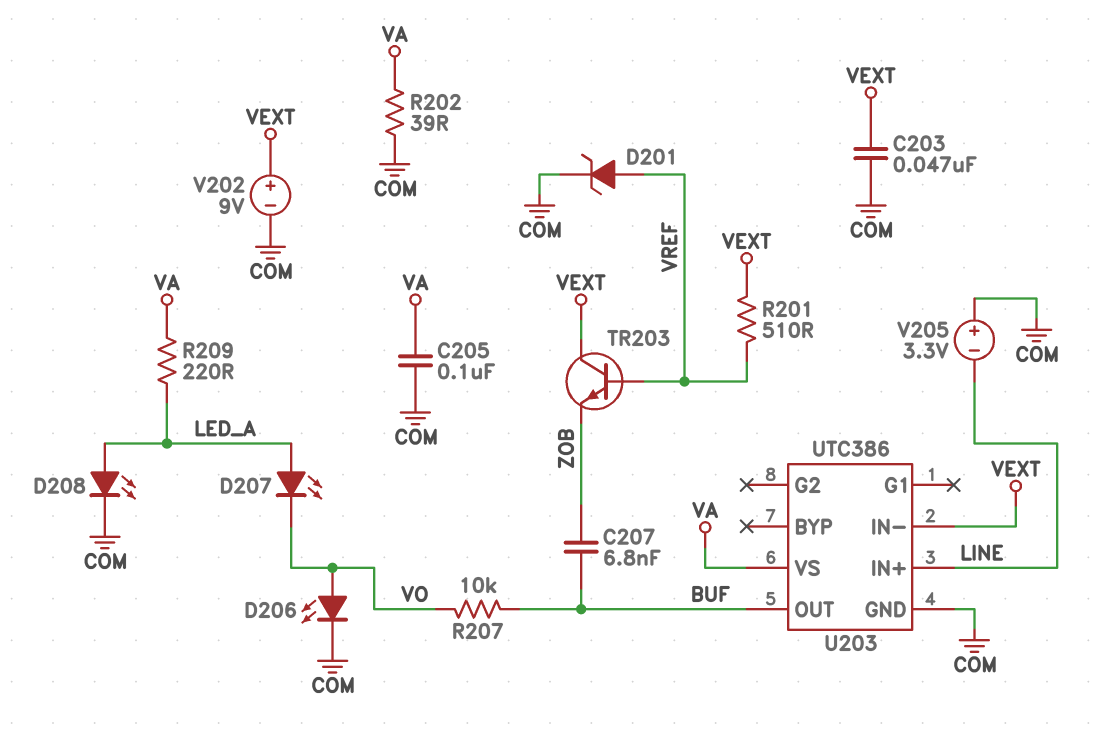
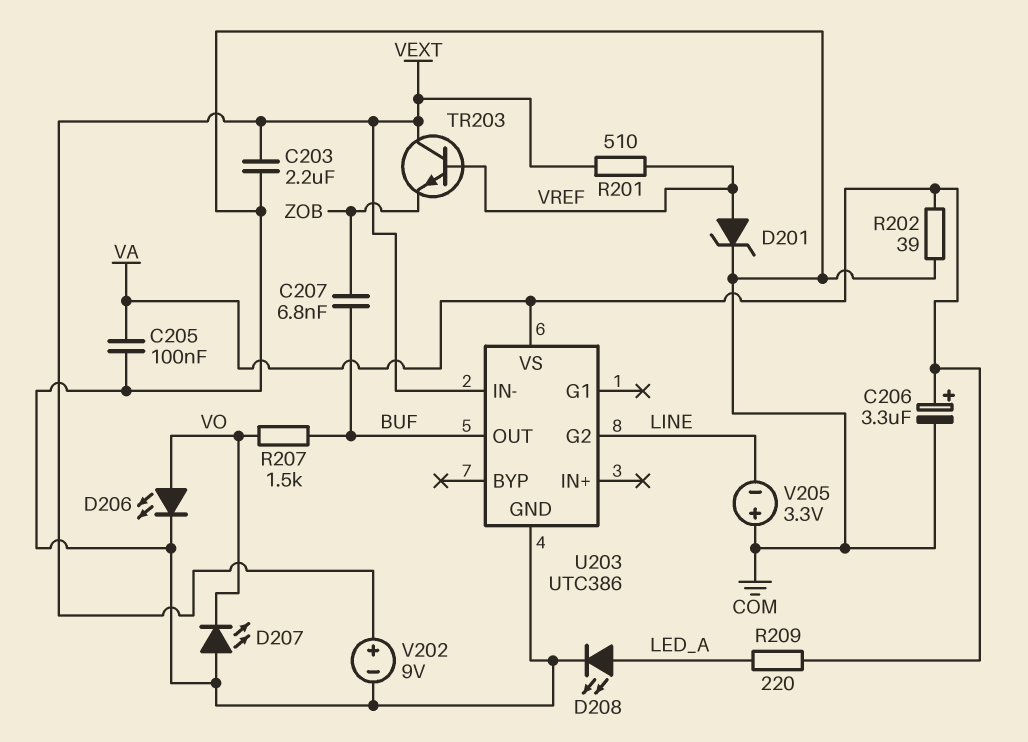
C203: 47nF (COM, VEXT) -> 2.2uF (COM, VEXT)
C206: none -> 3.3uF (plus VA, minus COM)
D207: LED (A LED_A, K VO) -> LED (A COM, K VO)
R207: 10k (BUF, VO) -> 1.5k (BUF, VO)
U203 pin G2: none -> LINE
U203 pin IN+: LINE -> none

